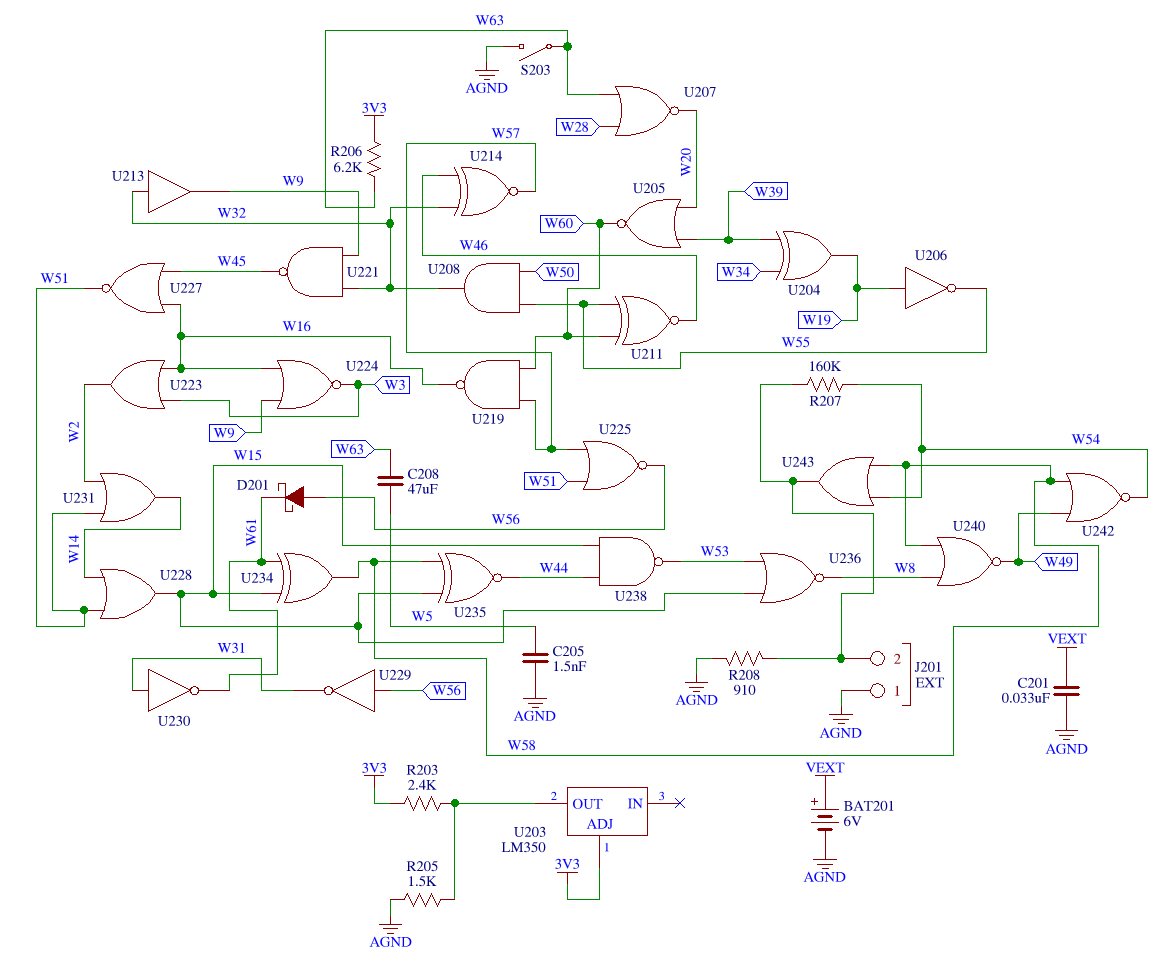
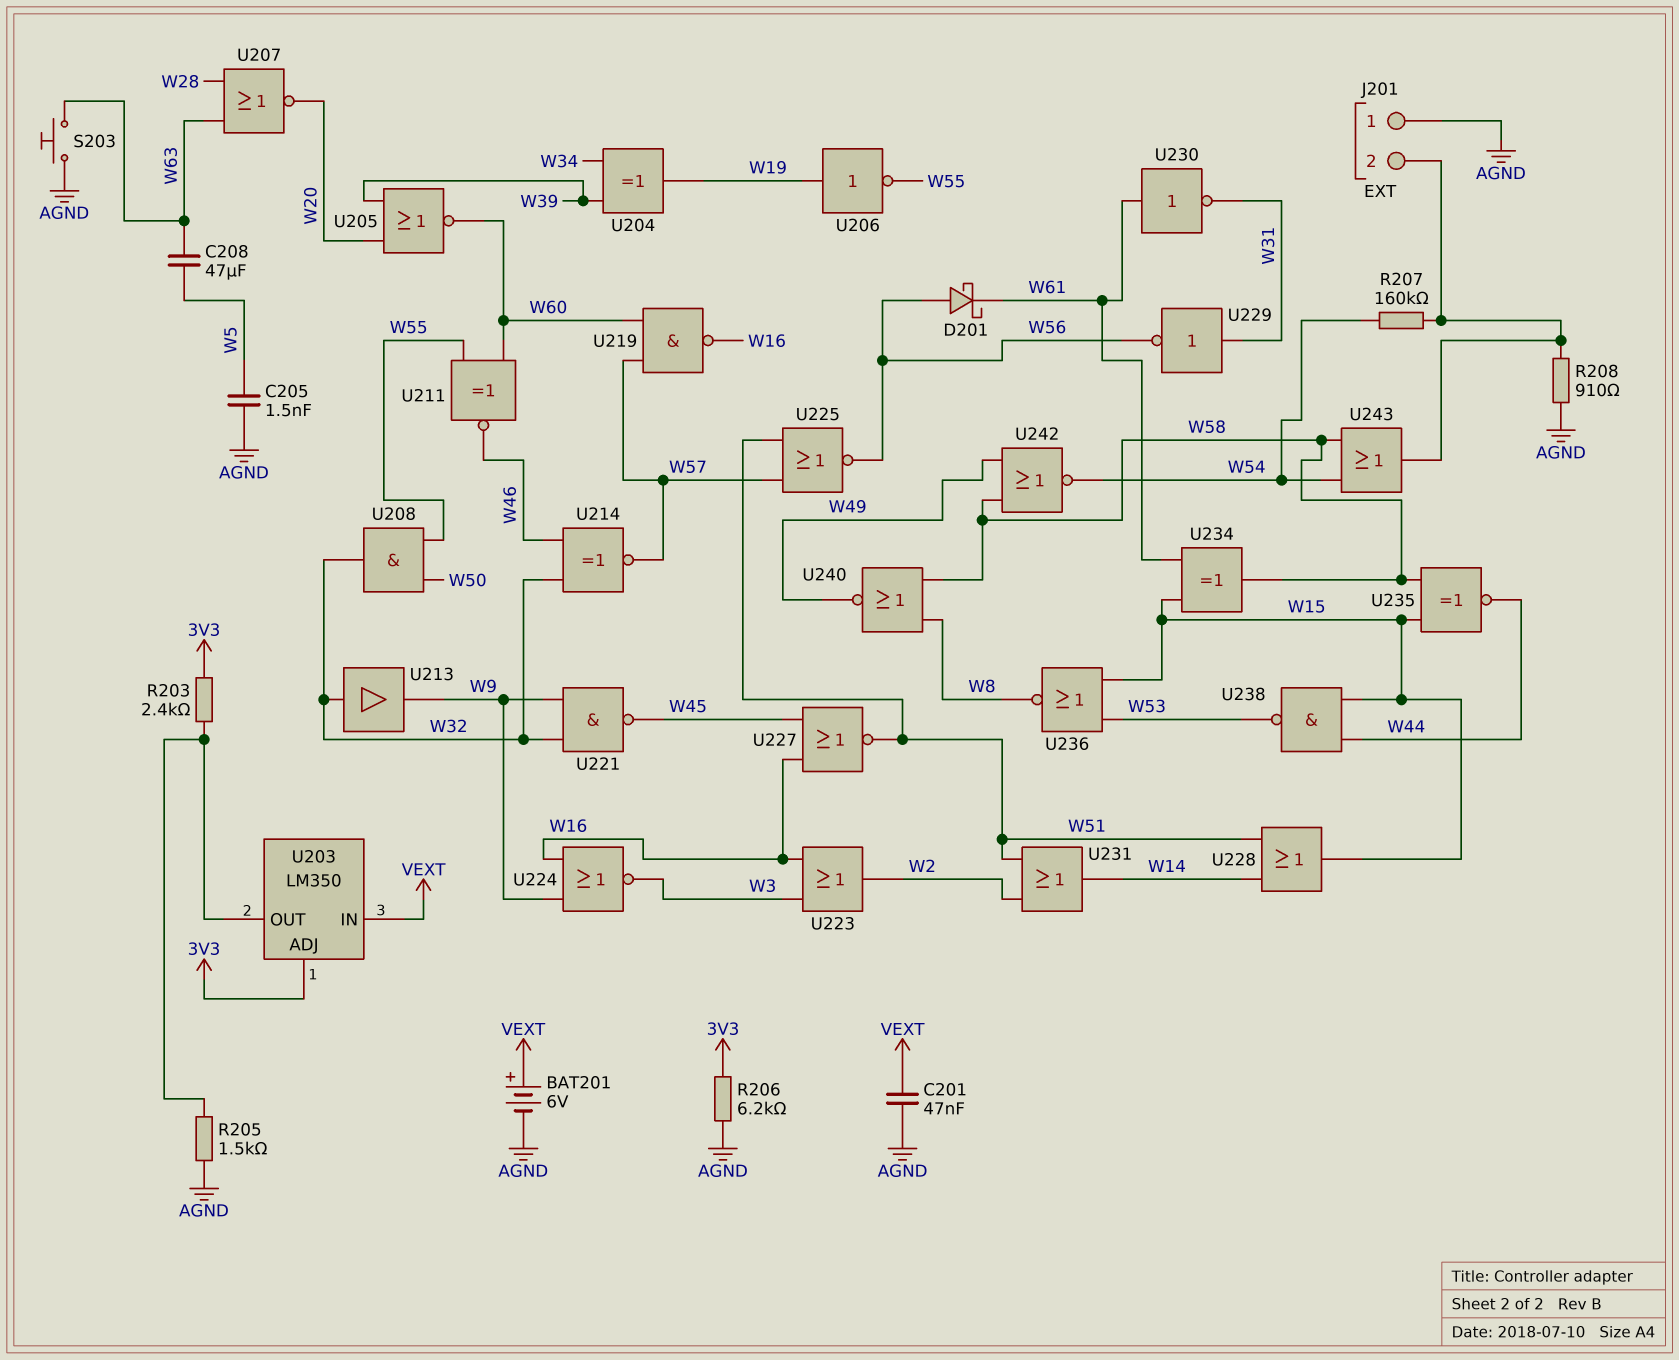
C201: 33nF (AGND, VEXT) -> 47nF (AGND, VEXT)
R206: 6.2k (3V3, W63) -> 6.2k (3V3, AGND)
S203: switch (AGND, W63) -> button (AGND, W63)
U203 pin IN: none -> VEXT
U229: NOT (in W56, out W31) -> NOT (in W31, out W56)
U230: NOT (in W31, out W61) -> NOT (in W61, out W31)

